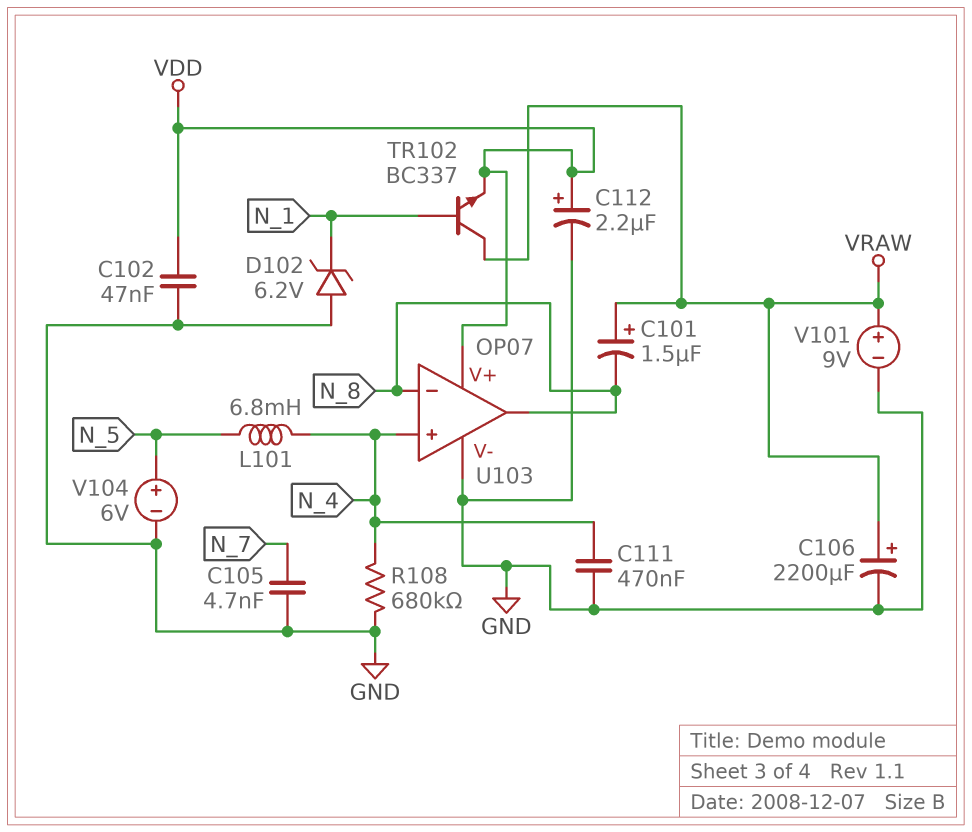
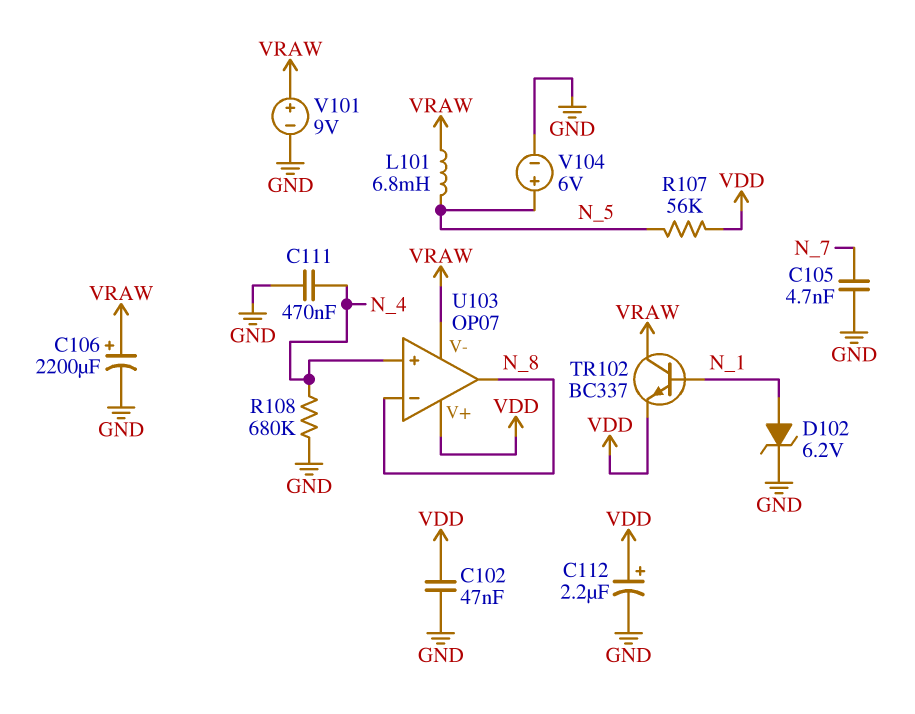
C101: 1.5uF (plus VRAW, minus N_8) -> none
D102: zener 6.2V (A GND, K N_1) -> zener 6.2V (A N_1, K GND)
L101: 6.8mH (N_4, N_5) -> 6.8mH (N_5, VRAW)
R107: none -> 56k (N_5, VDD)
U103 pin V-: GND -> VRAW

